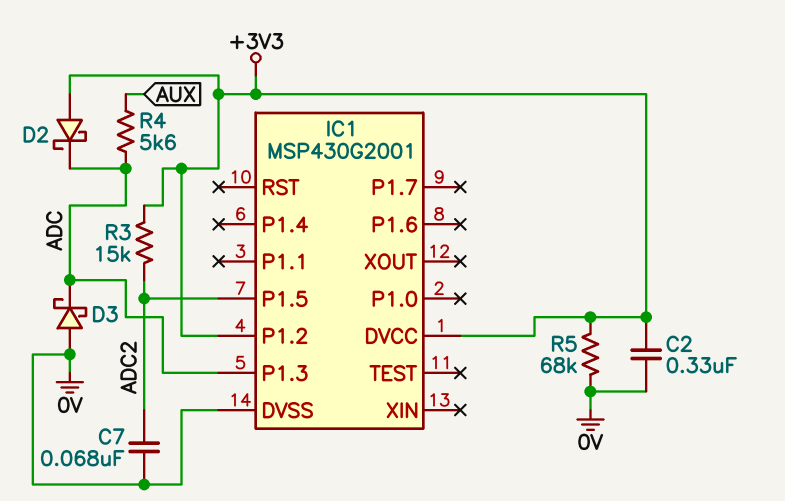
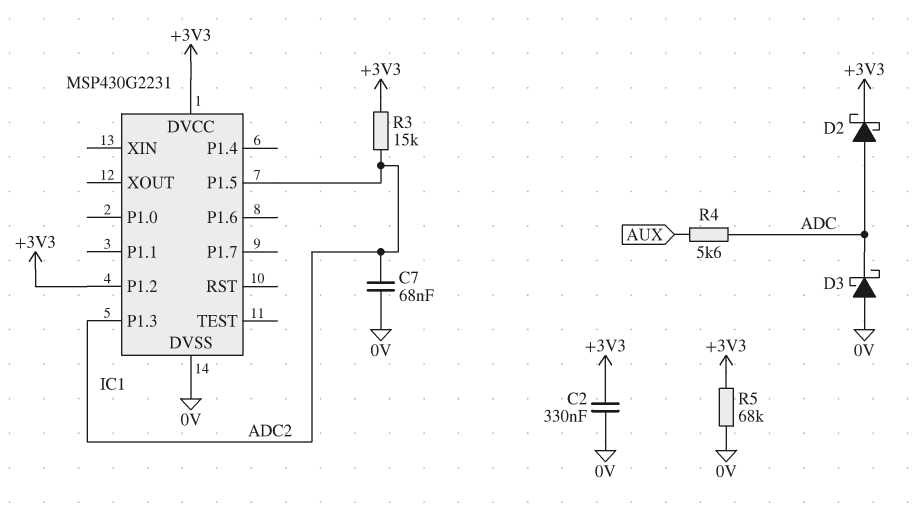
D2: schottky (A +3V3, K ADC) -> schottky (A ADC, K +3V3)
IC1: MSP430G2001 -> MSP430G2231
IC1 pin P1.3: ADC -> ADC2

